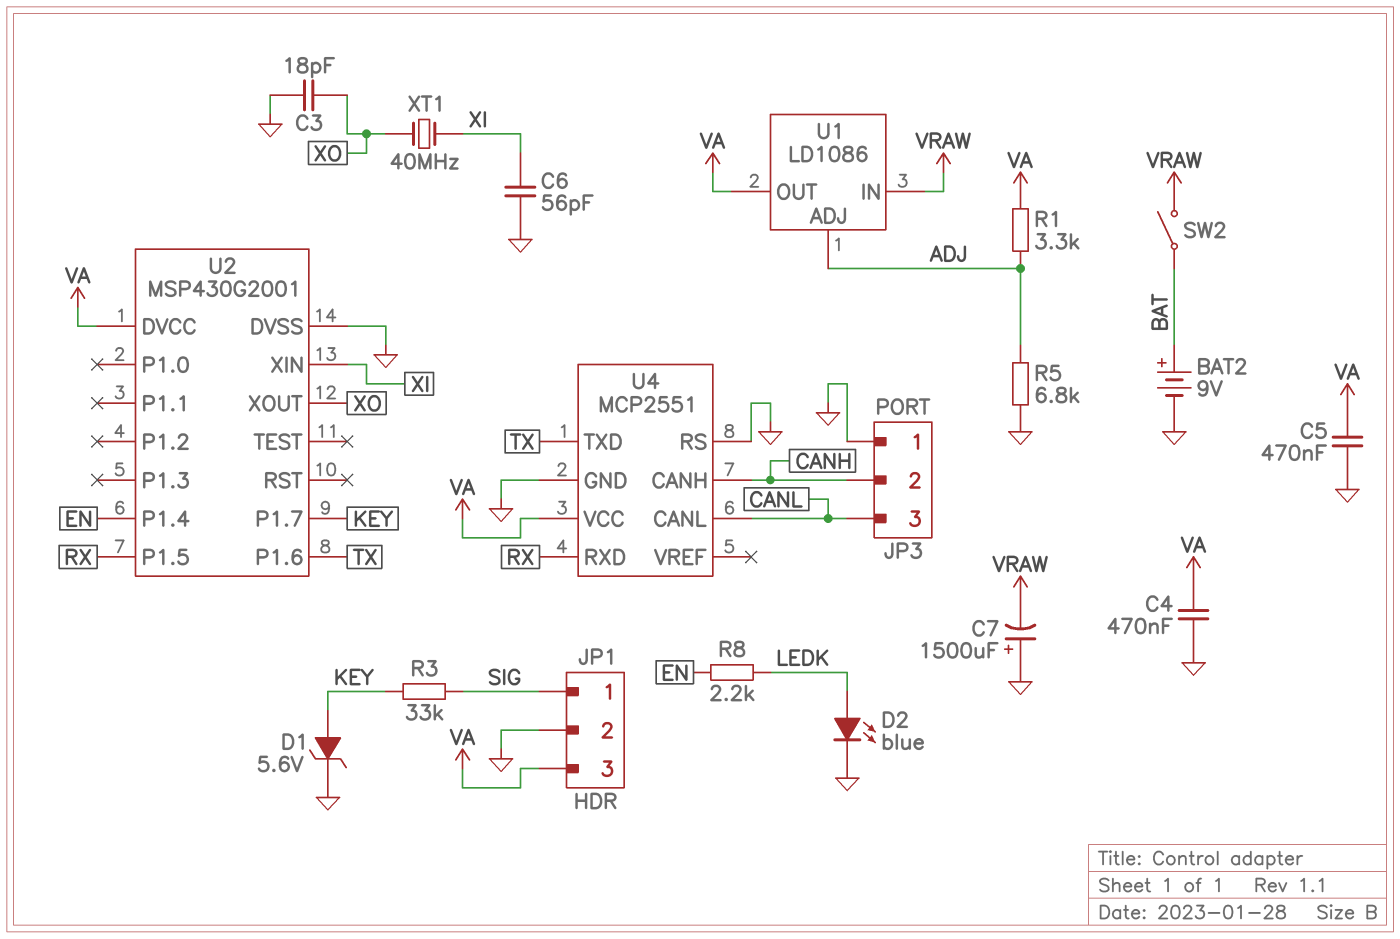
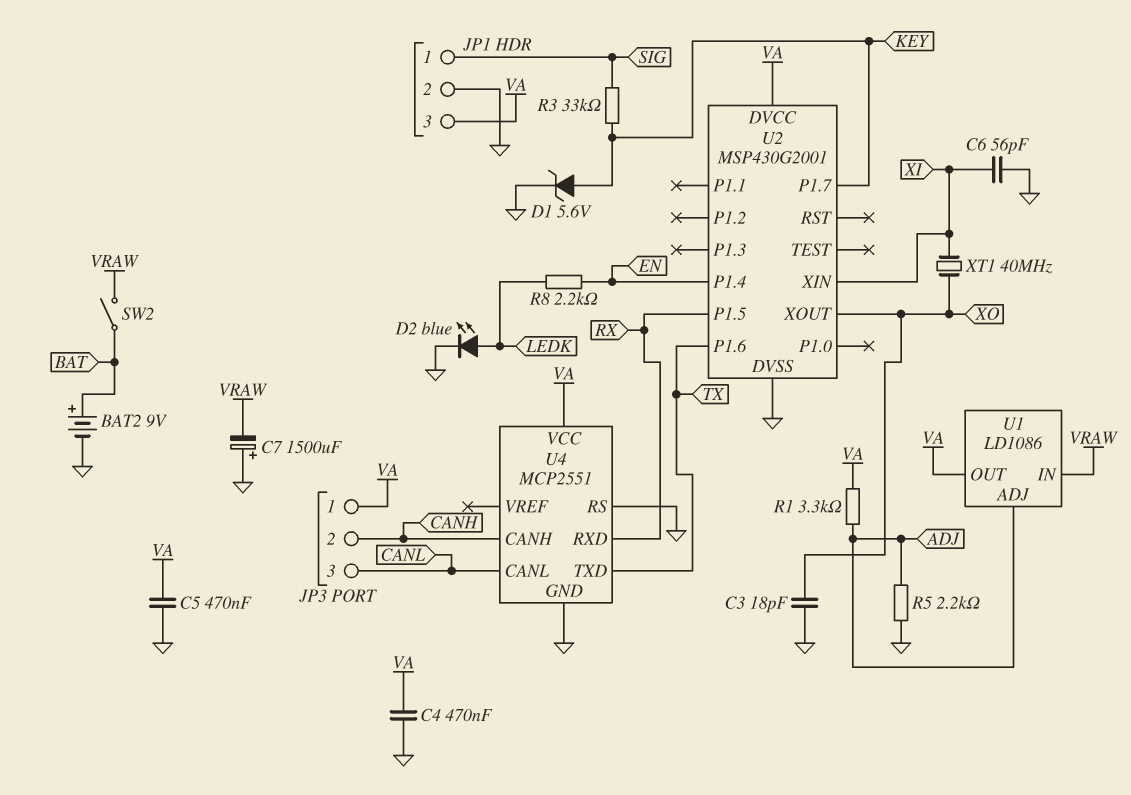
JP3 pin 1: GND -> VA
R5: 6.8k (ADJ, GND) -> 2.2k (ADJ, GND)

